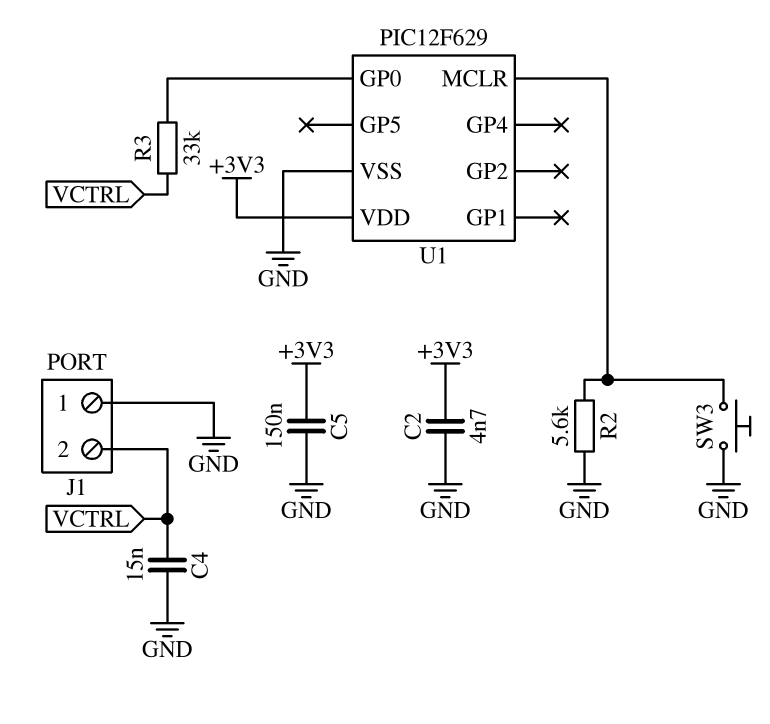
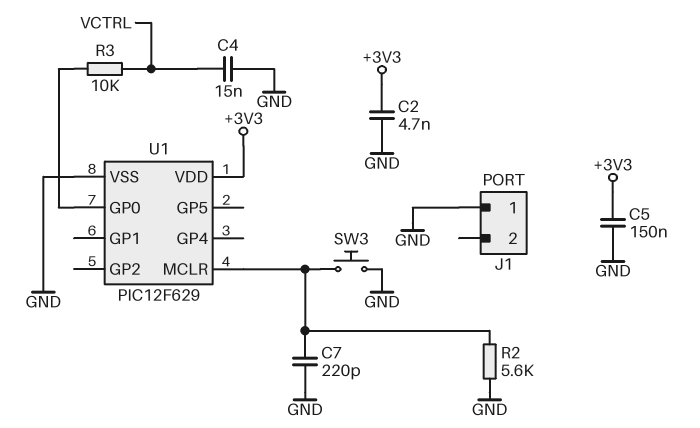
C7: none -> 220pF (GND, U1/MCLR)
J1 pin 2: VCTRL -> none
R3: 33k (U1/GP0, VCTRL) -> 10k (U1/GP0, VCTRL)

